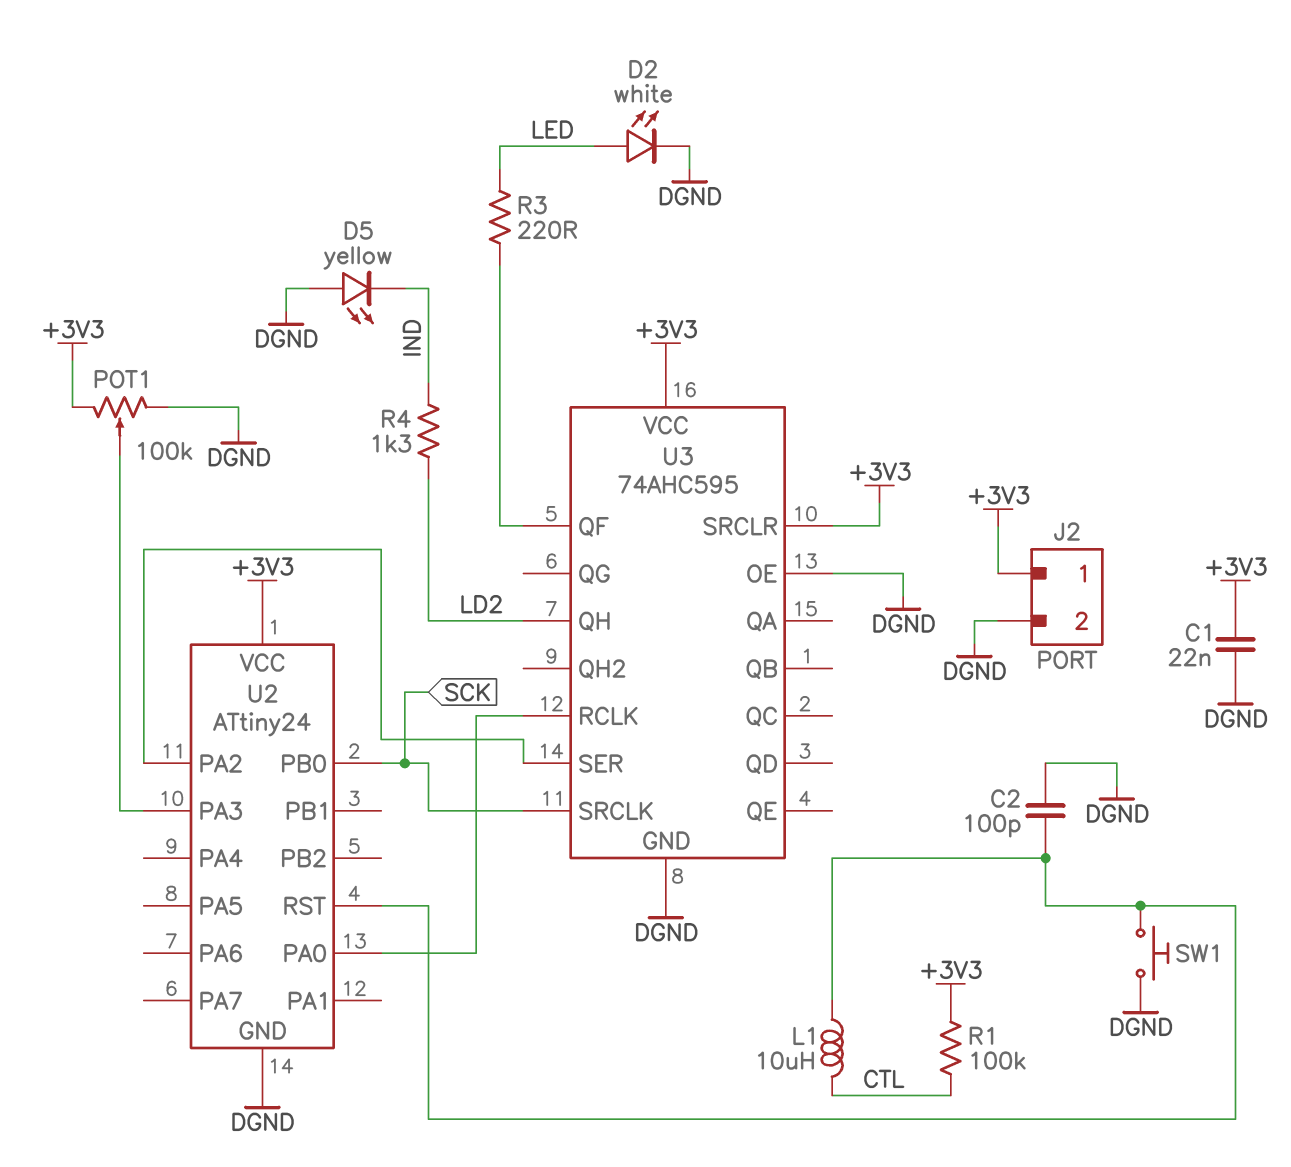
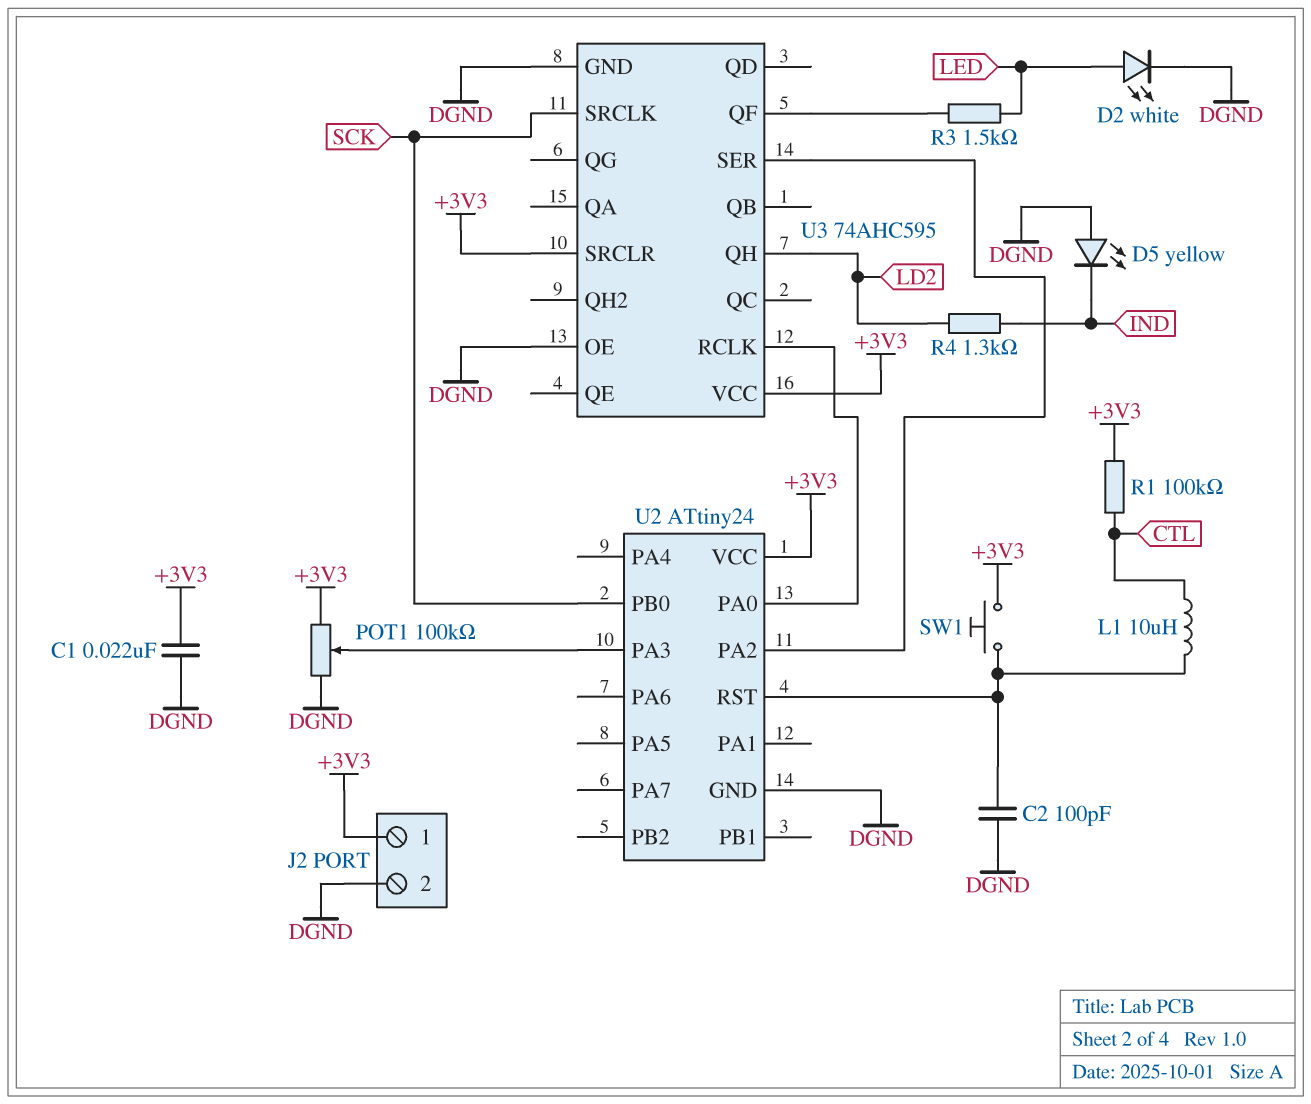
R3: 220 (LED, U3/QF) -> 1.5k (LED, U3/QF)
SW1: button (DGND, U2/RST) -> button (+3V3, U2/RST)

